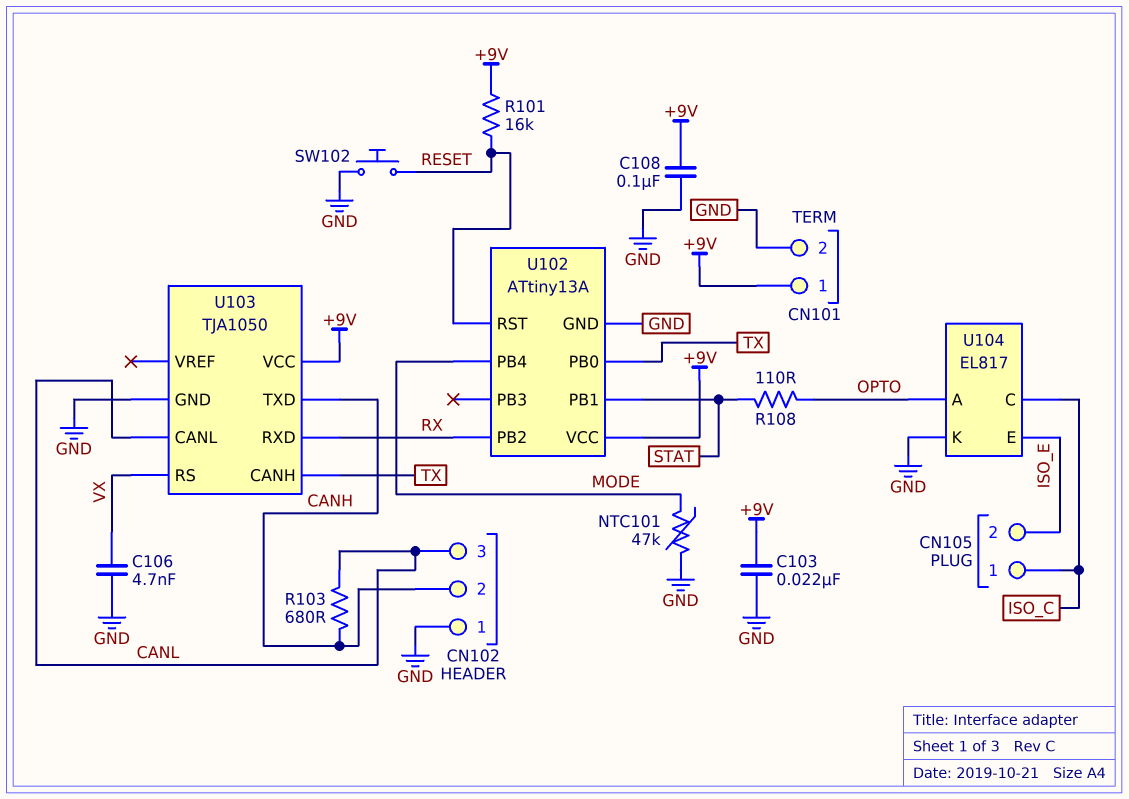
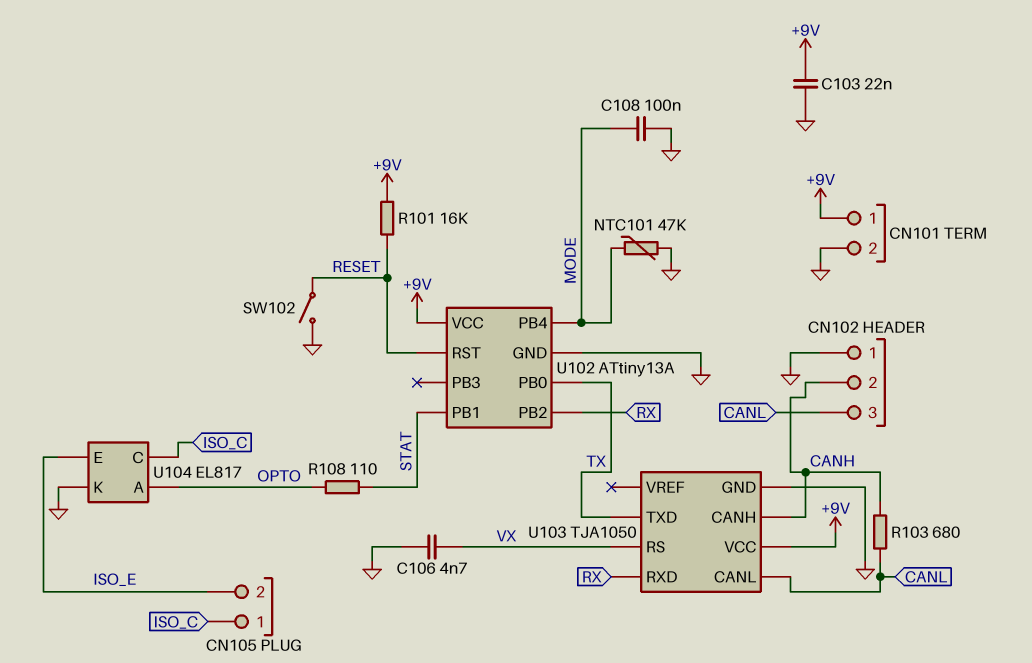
C108: 100nF (+9V, GND) -> 100nF (GND, MODE)
SW102: button (GND, RESET) -> switch (GND, RESET)
U103 pin CANH: TX -> CANH
U103 pin TXD: CANH -> TX

